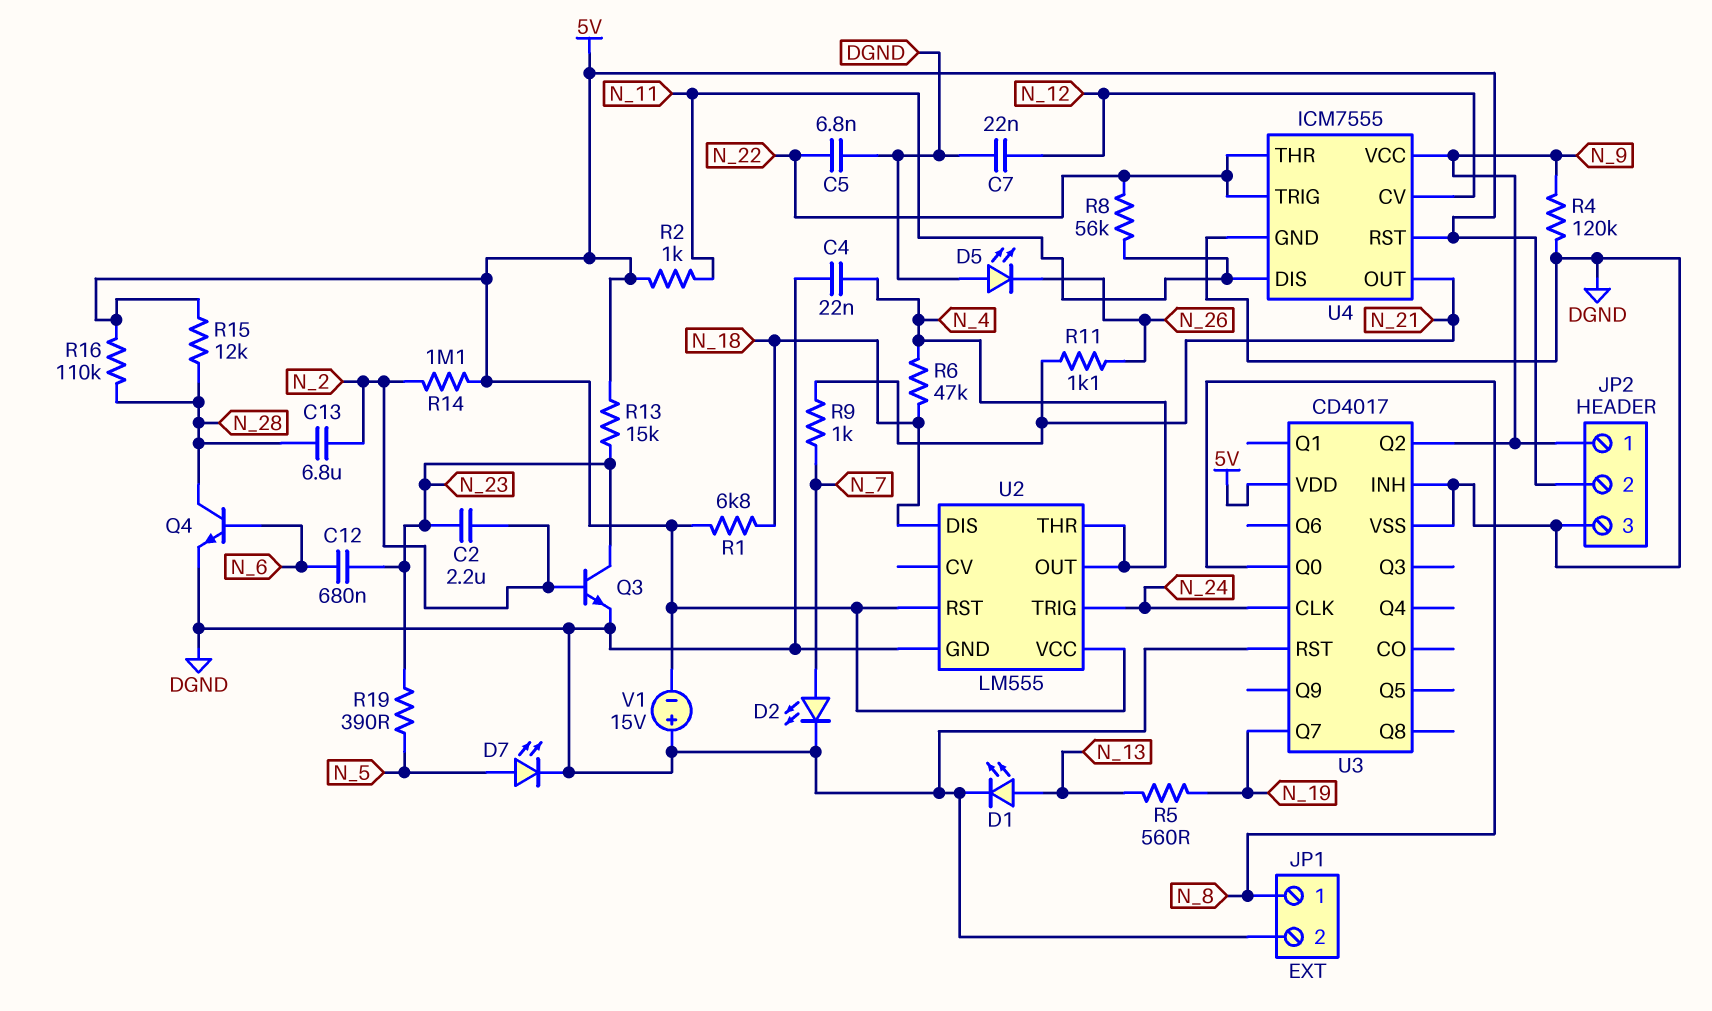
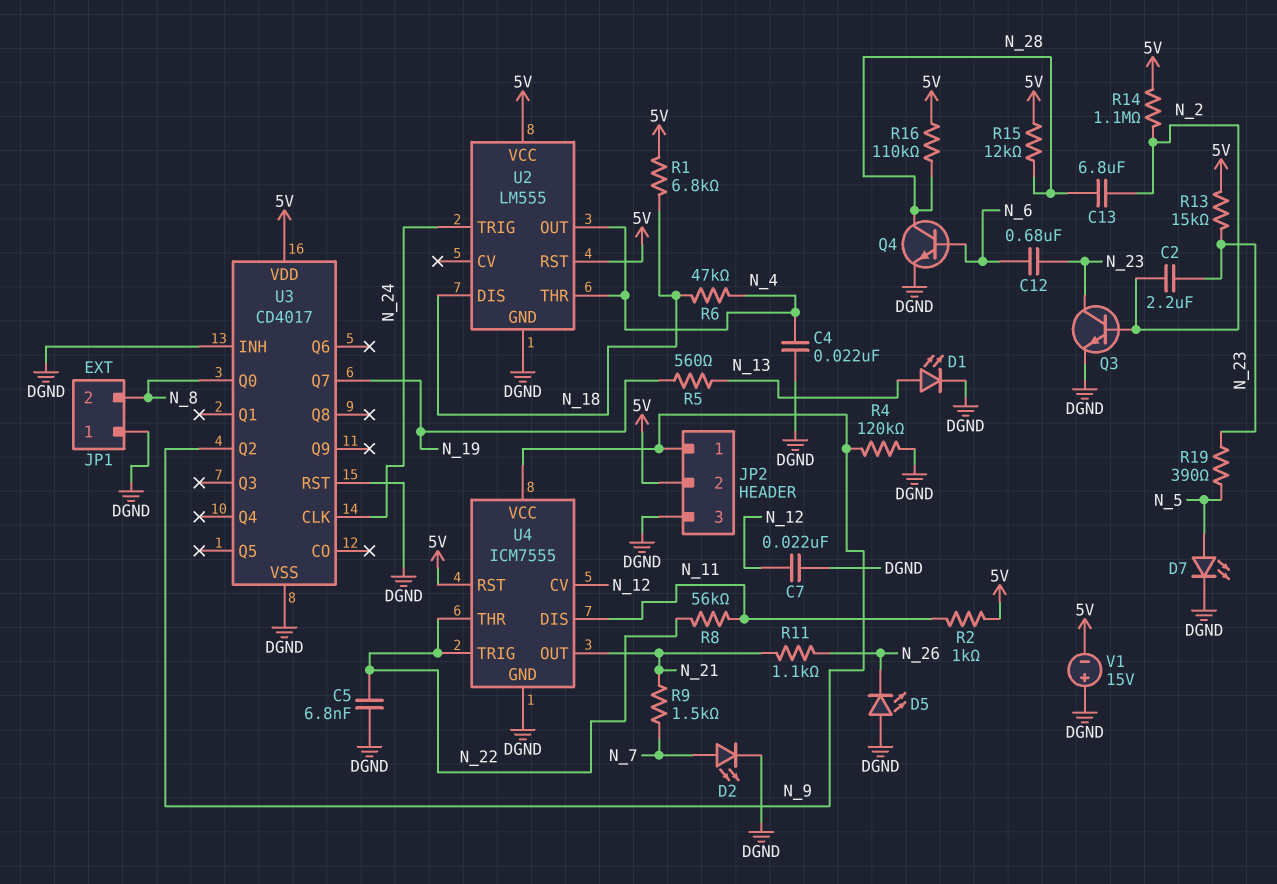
JP1 pin 1: N_8 -> DGND
JP1 pin 2: DGND -> N_8
R9: 1k (N_7, N_21) -> 1.5k (N_7, N_21)

